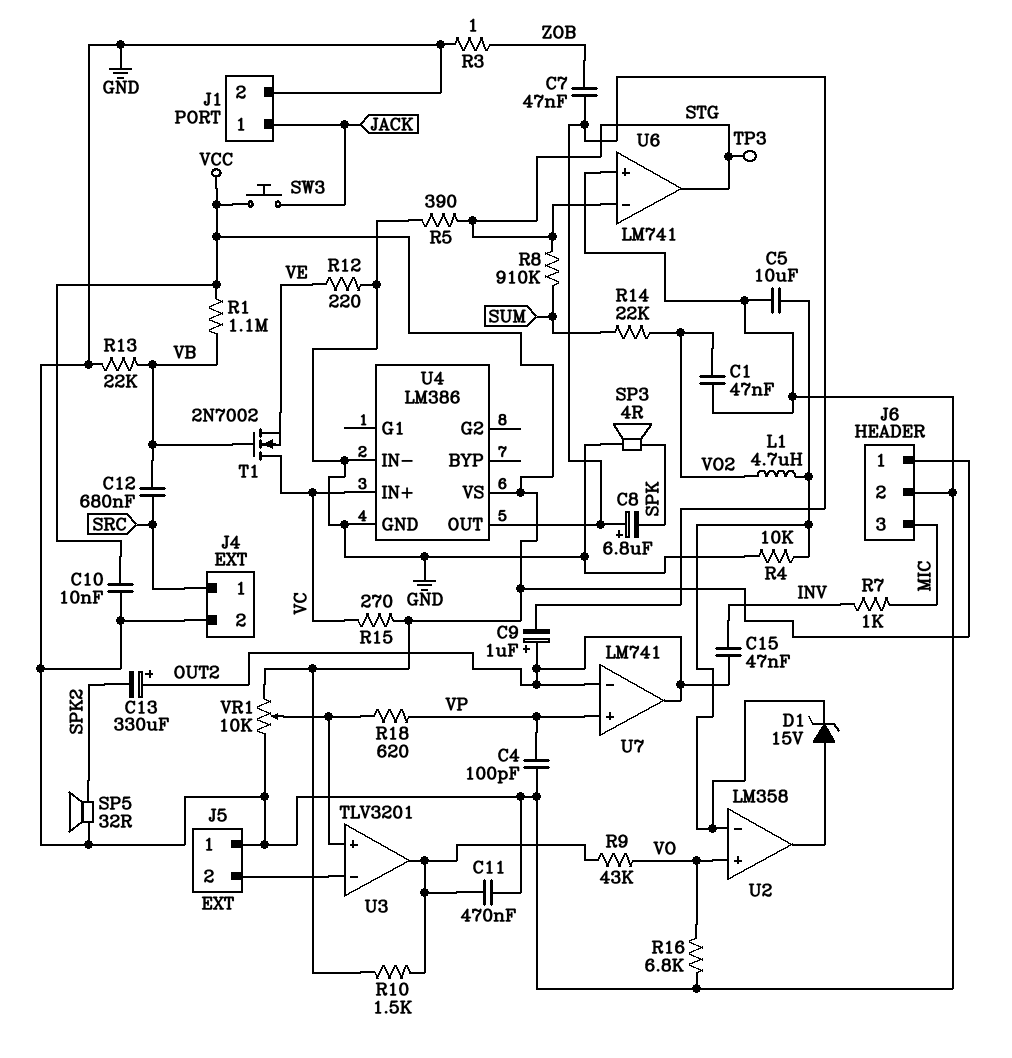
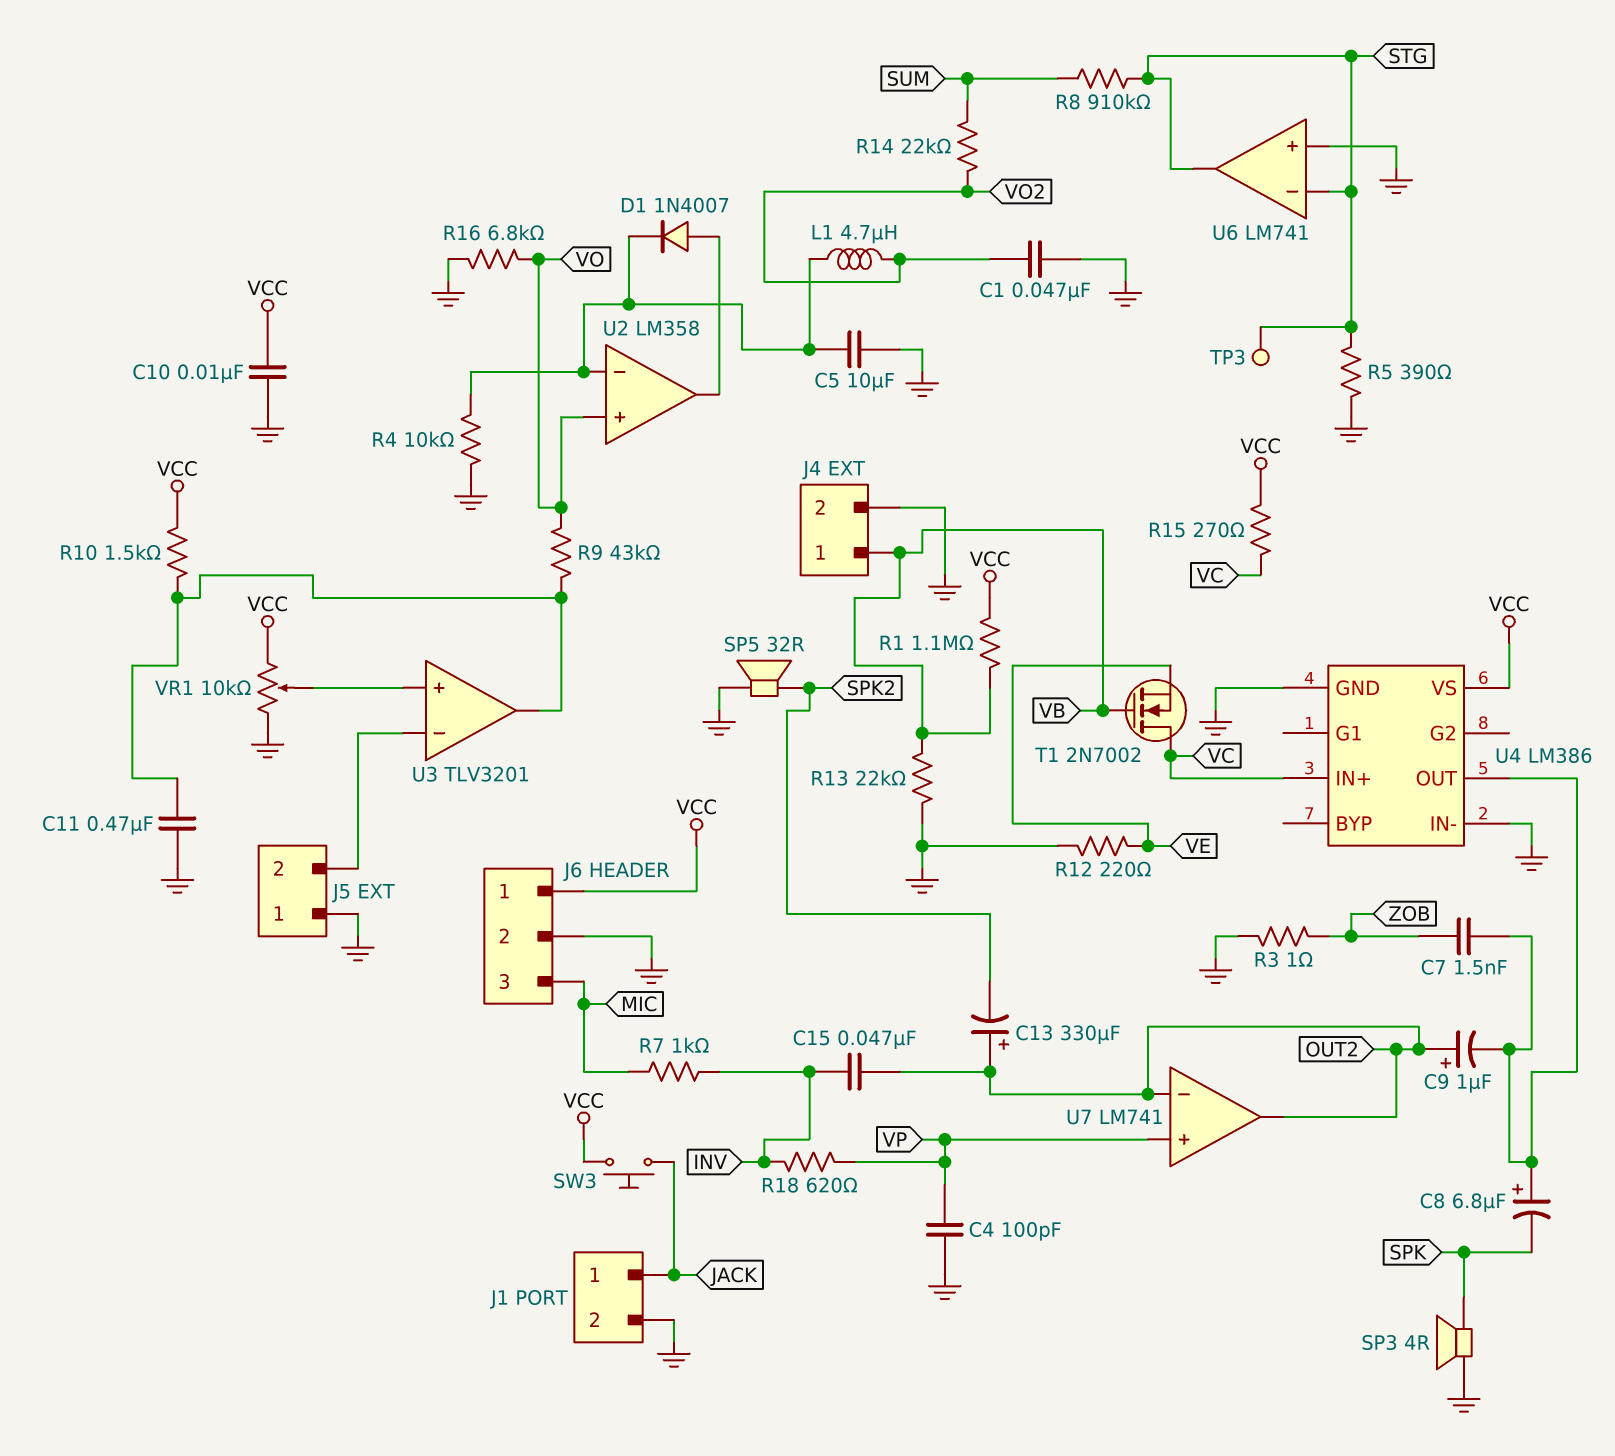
C7: 47nF (U4/OUT, ZOB) -> 1.5nF (U4/OUT, ZOB)
C12: 680nF (SRC, VB) -> none
D1: zener 15V (A U2/out, K U2/in-) -> diode 1N4007 (A U2/out, K U2/in-)
J4 pin 1: SRC -> VB
R18: 620 (U3/in+, VP) -> 620 (INV, VP)

